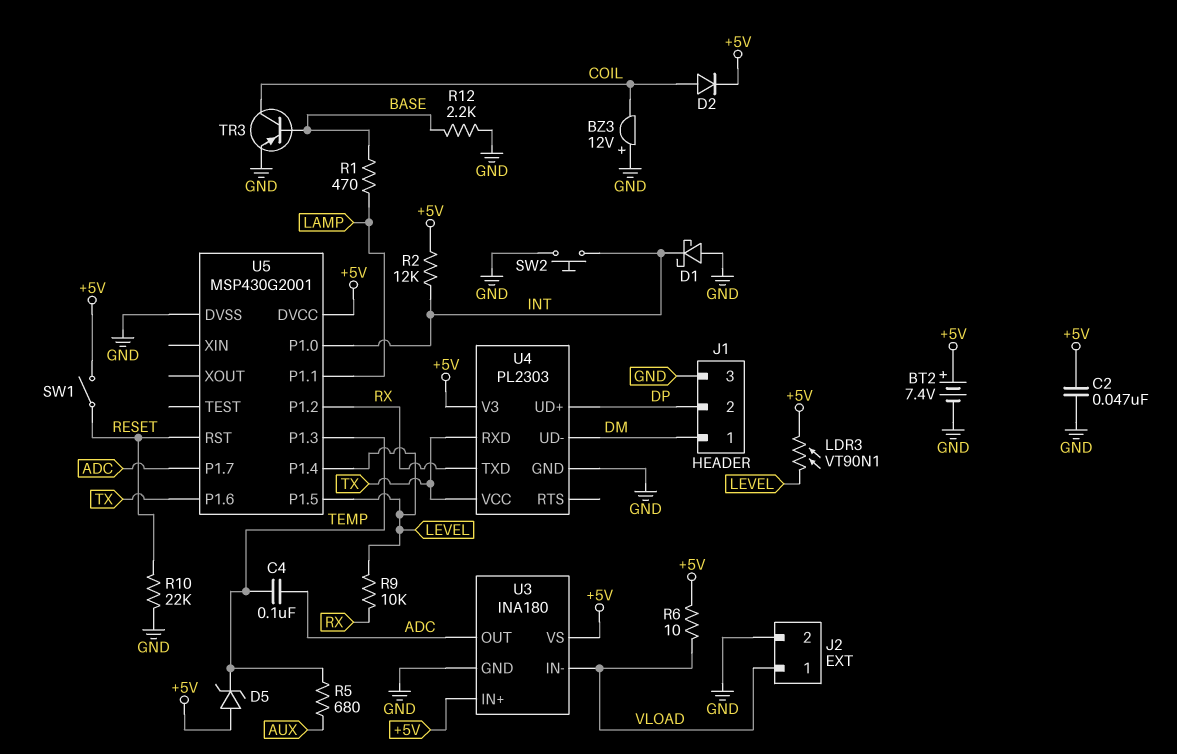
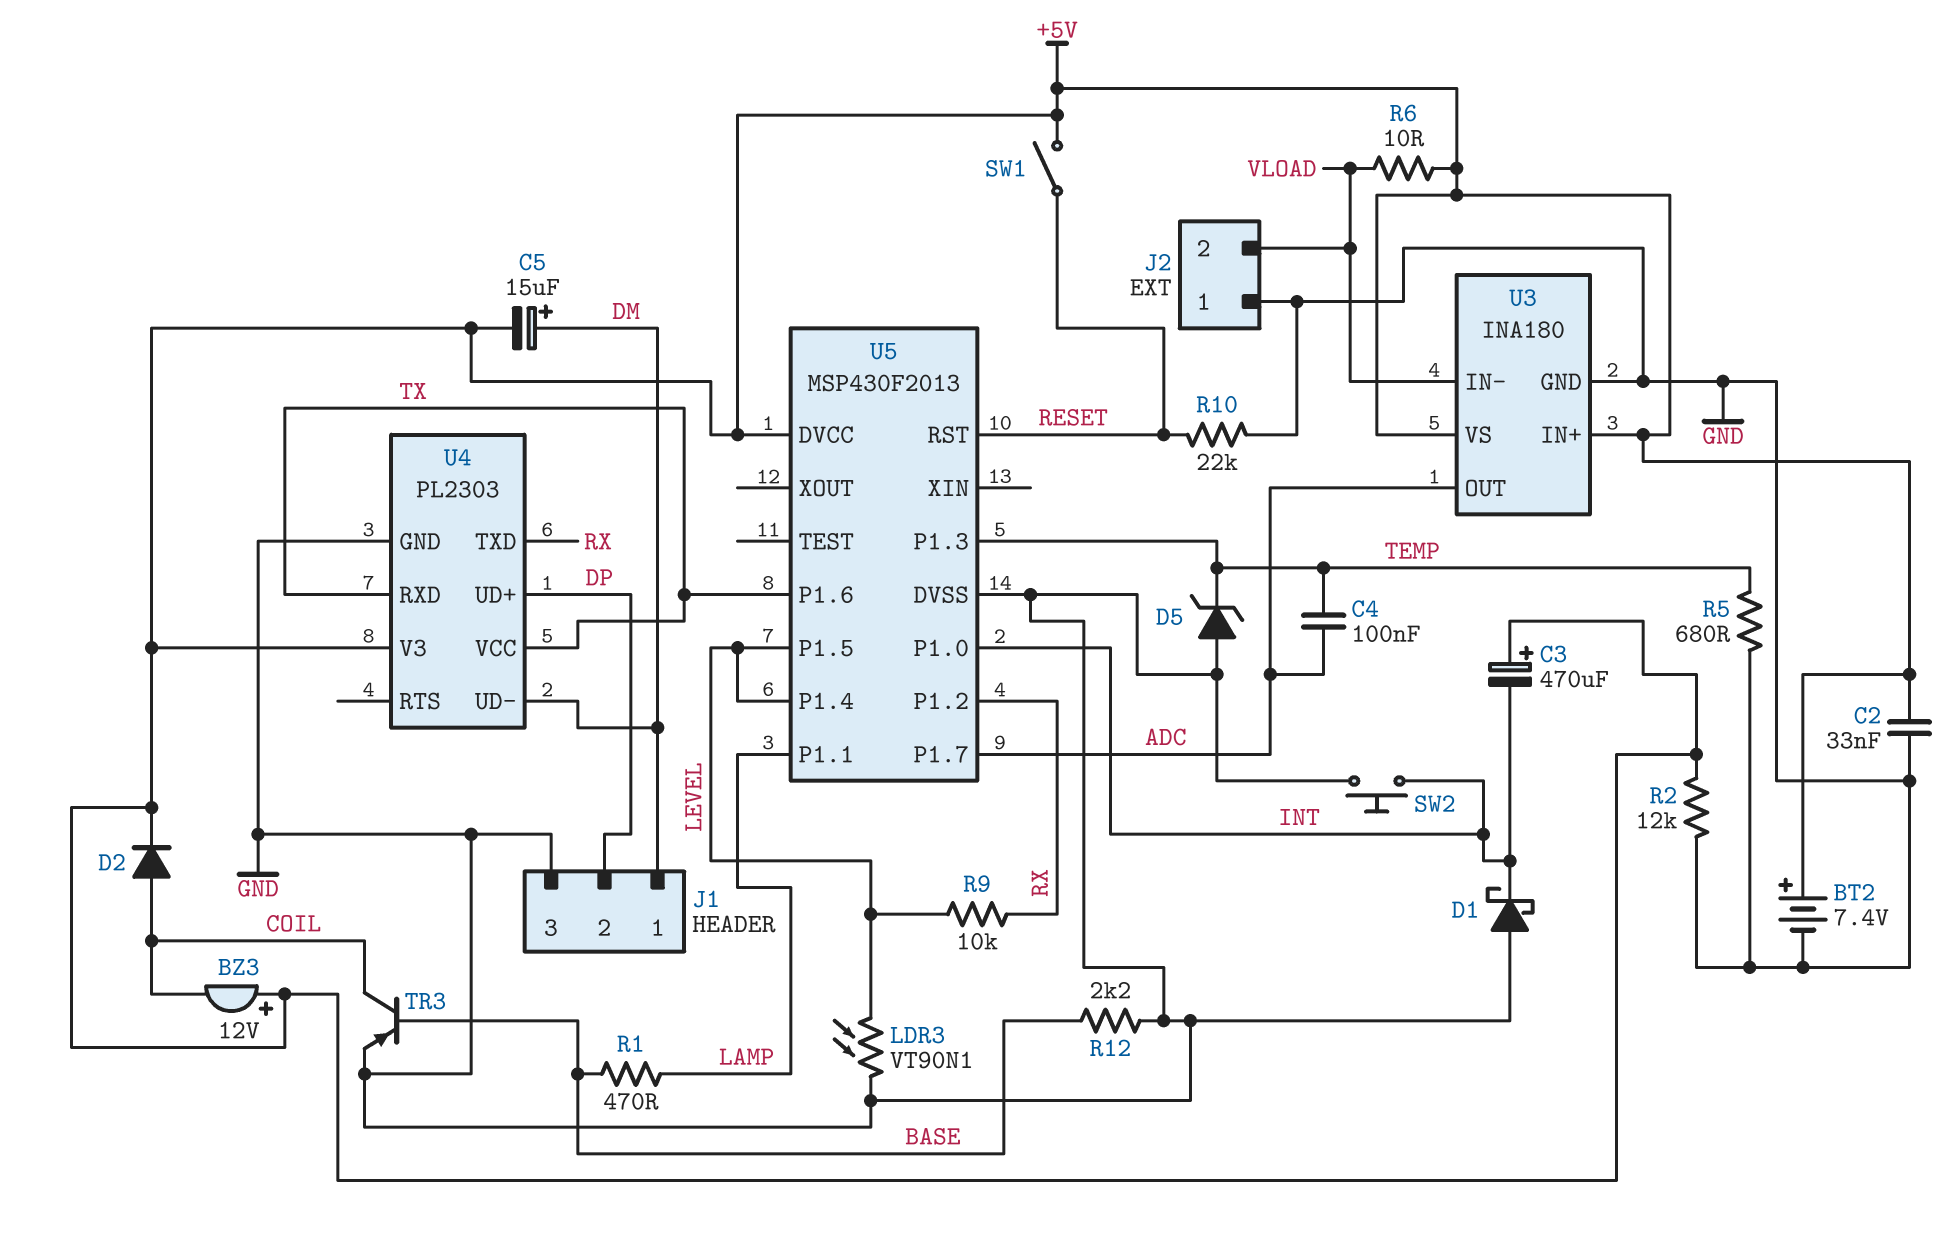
BZ3: buzzer 12V (plus GND, minus COIL) -> buzzer 12V (plus +5V, minus COIL)
C2: 47nF (+5V, GND) -> 33nF (+5V, GND)
C3: none -> 470uF (plus +5V, minus INT)
C5: none -> 15uF (plus DM, minus +5V)
D5: zener (A +5V, K TEMP) -> zener (A GND, K TEMP)
J2 pin 1: VLOAD -> GND
J2 pin 2: GND -> VLOAD
LDR3: VT90N1 (+5V, LEVEL) -> VT90N1 (GND, LEVEL)
R2: 12k (+5V, INT) -> 12k (+5V, GND)
R5: 680 (AUX, TEMP) -> 680 (GND, TEMP)
U5: MSP430G2001 -> MSP430F2013

